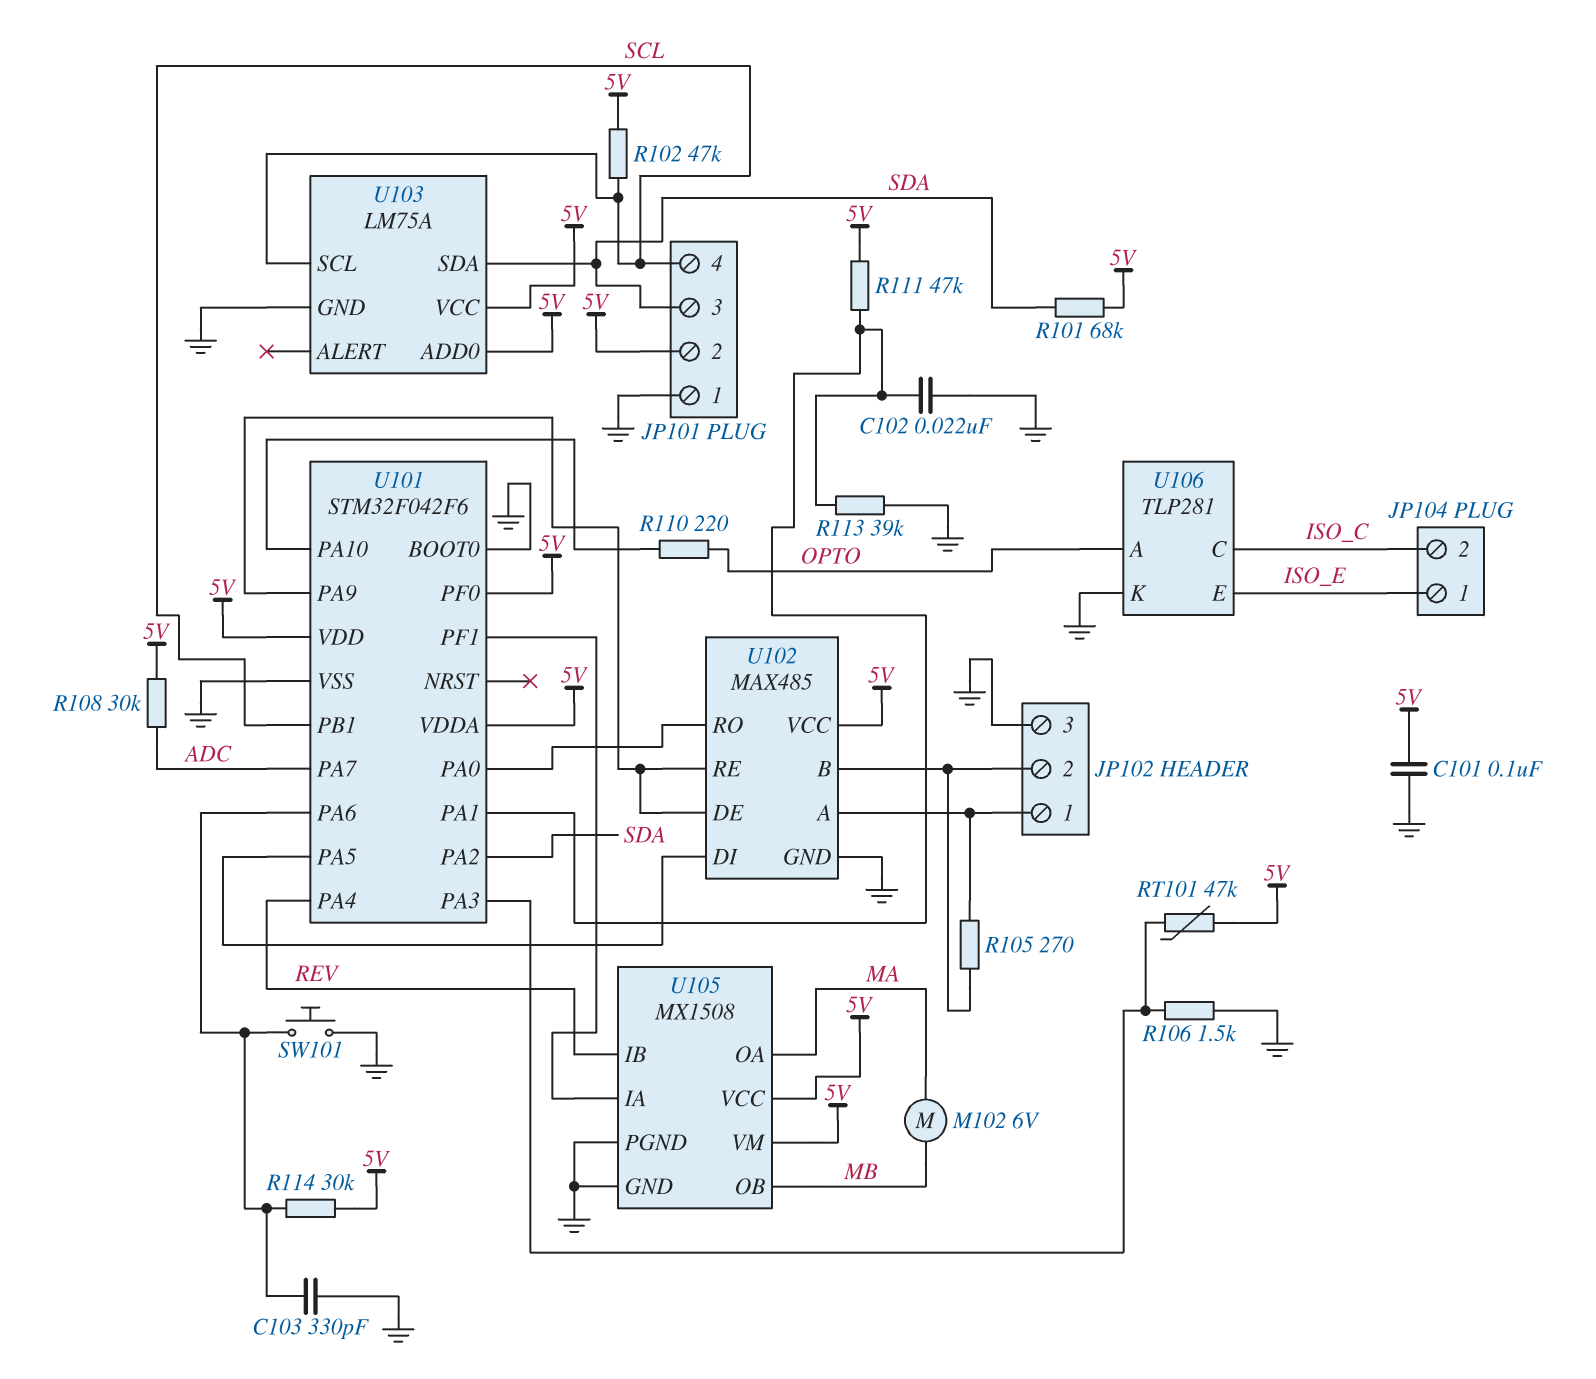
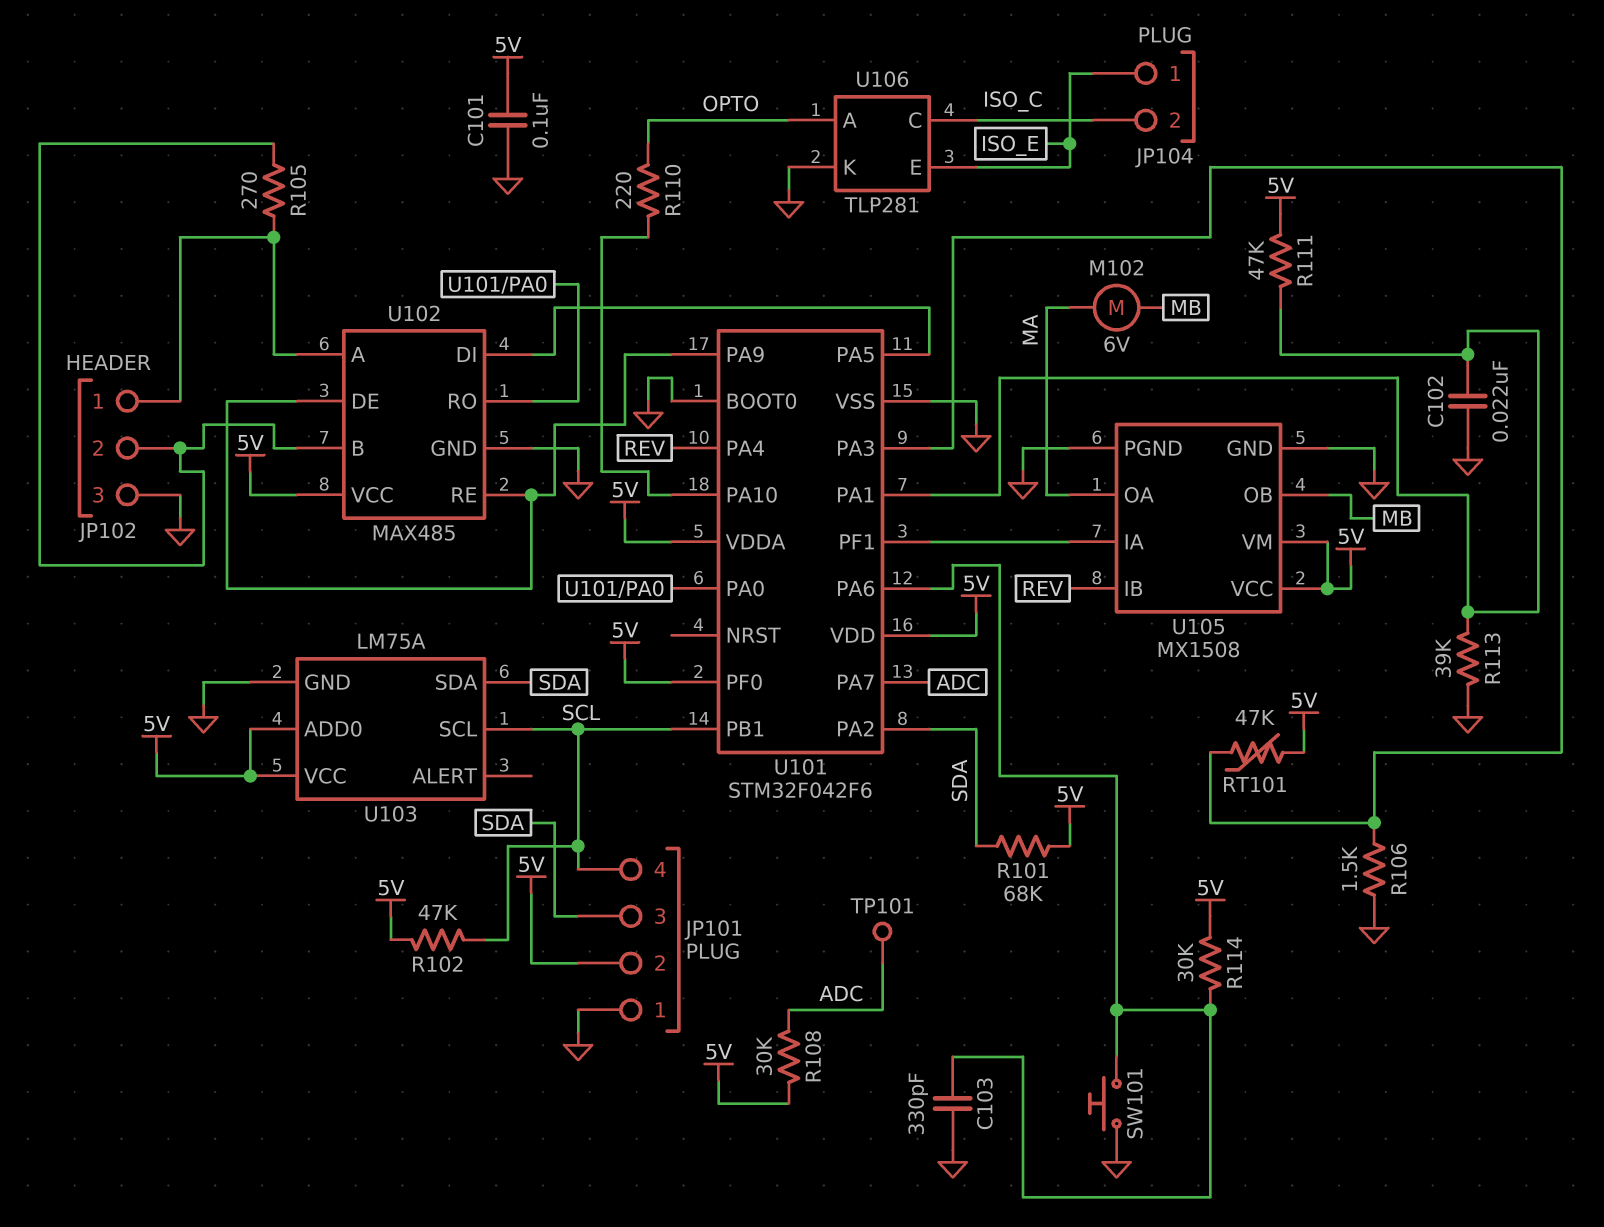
TP101: none -> test point (ADC)

